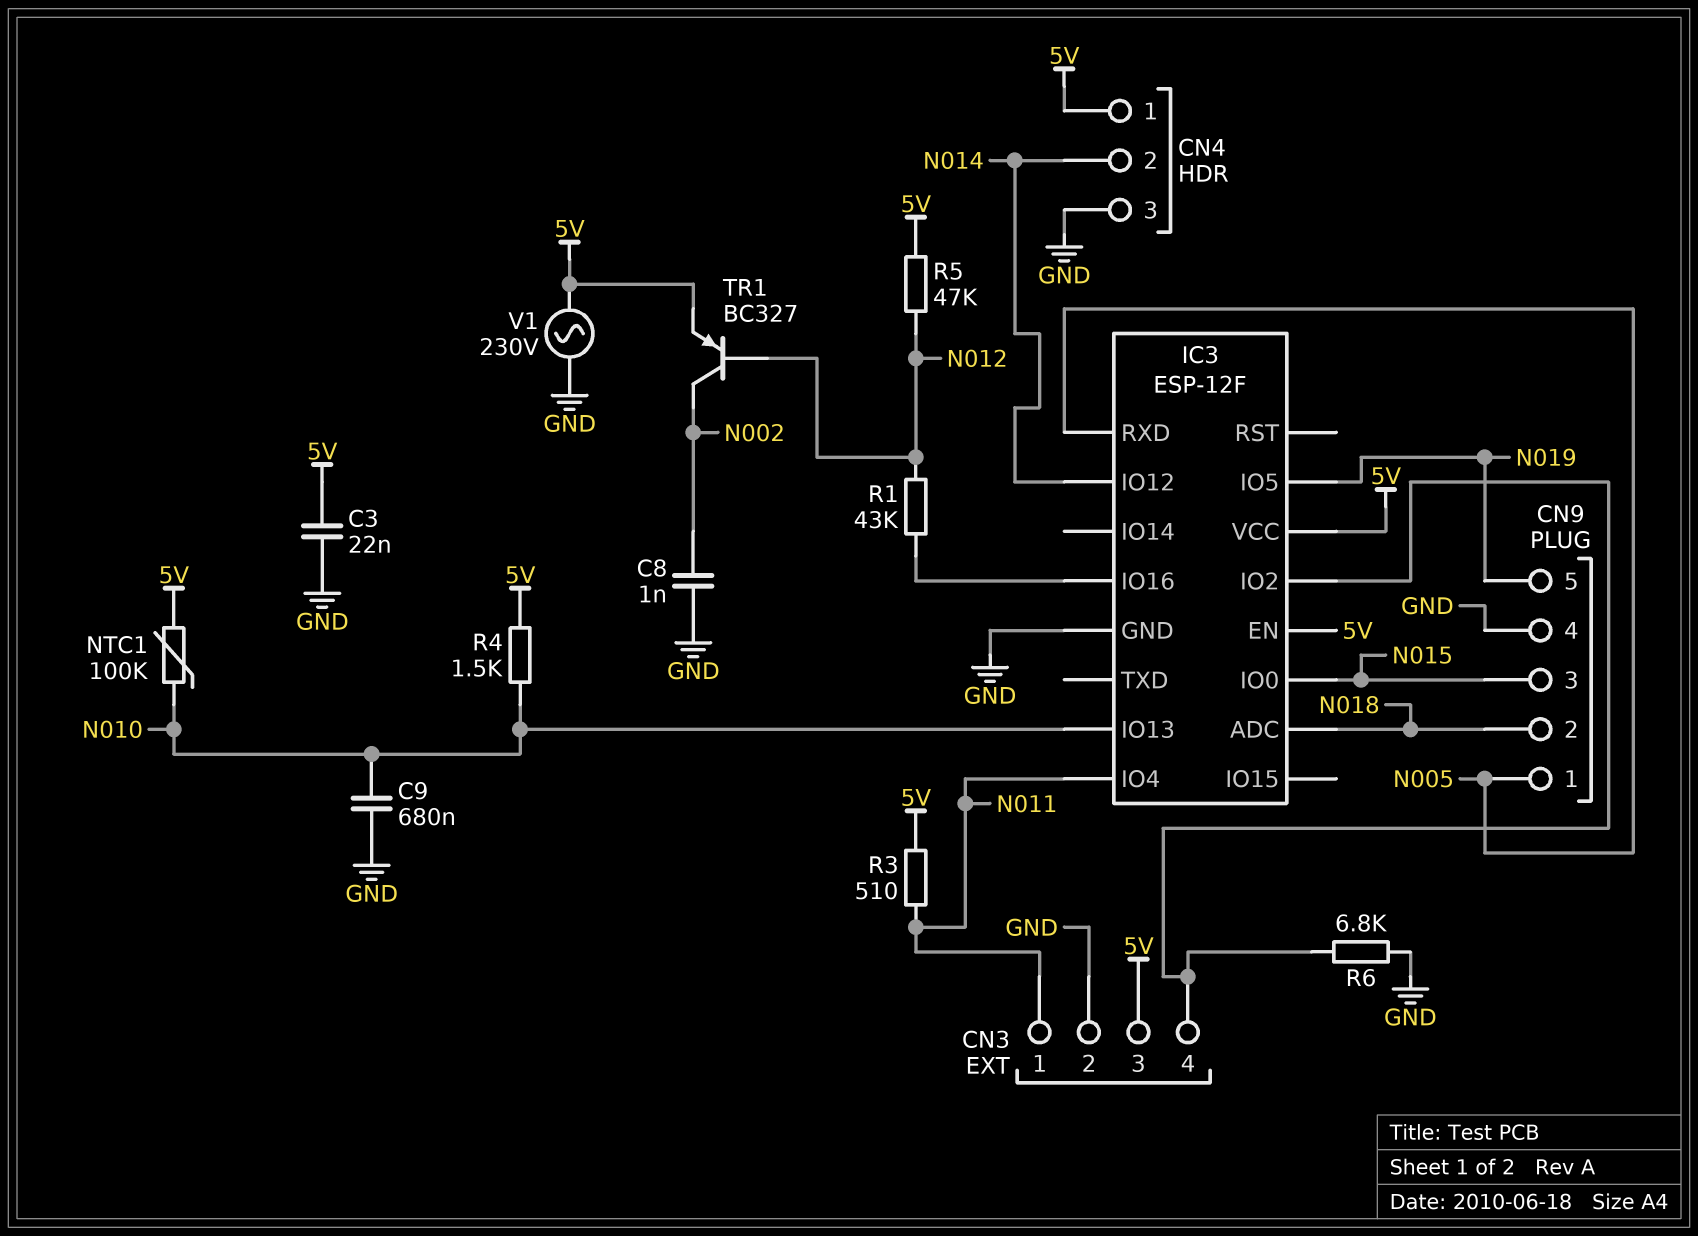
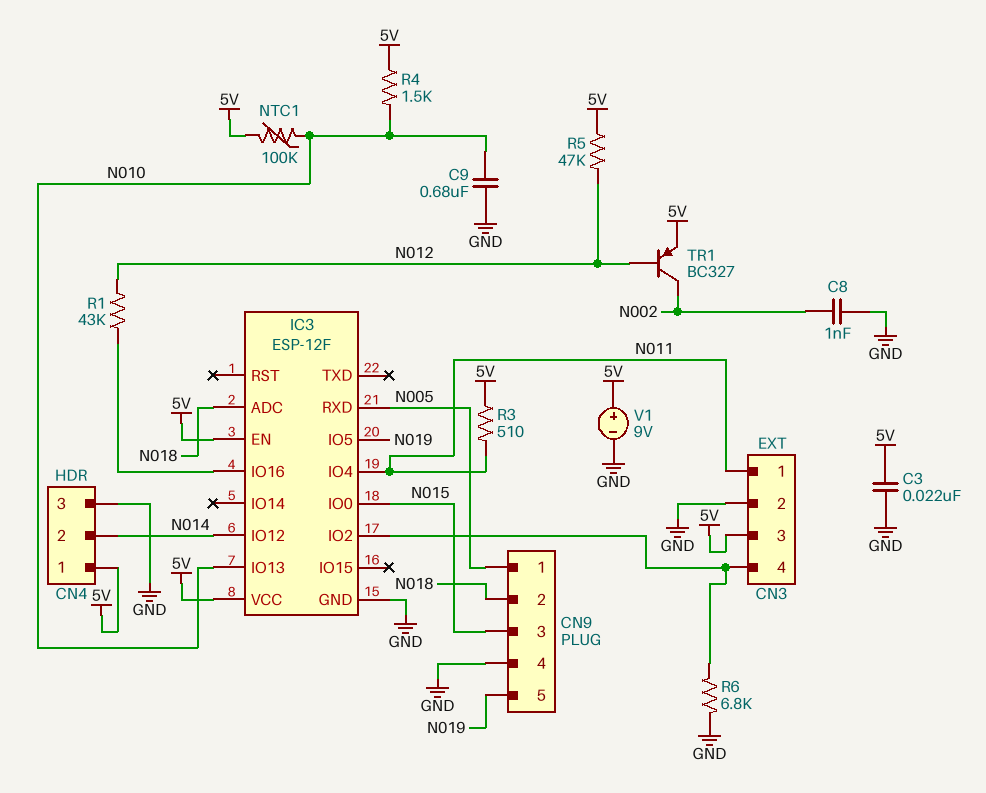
V1: AC 230V (5V, GND) -> 9V (plus 5V, minus GND)

